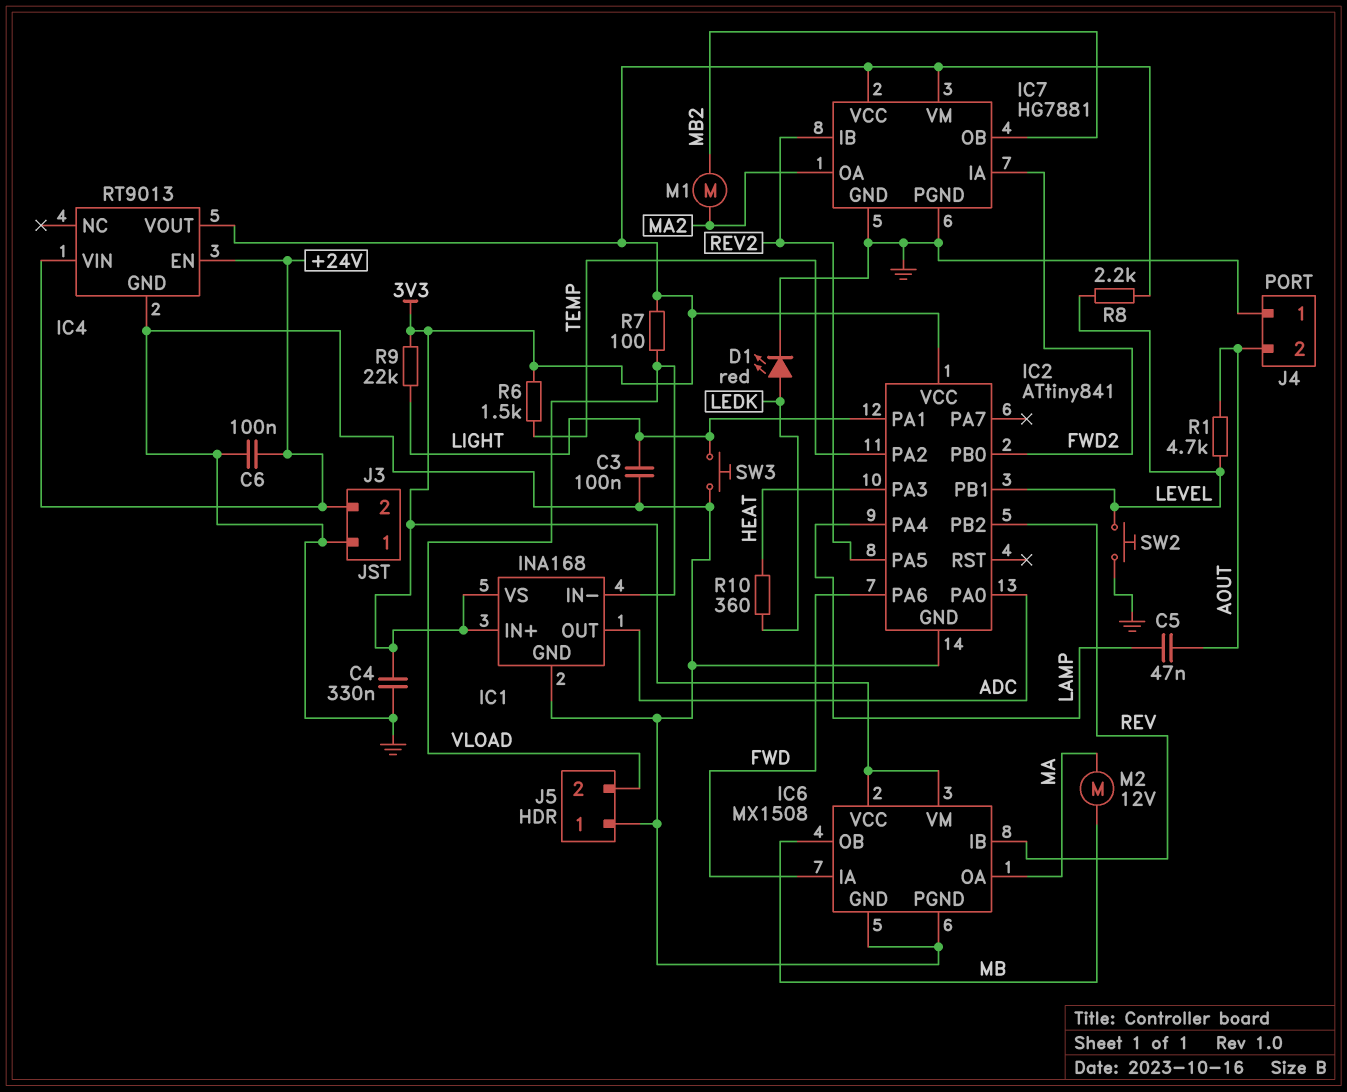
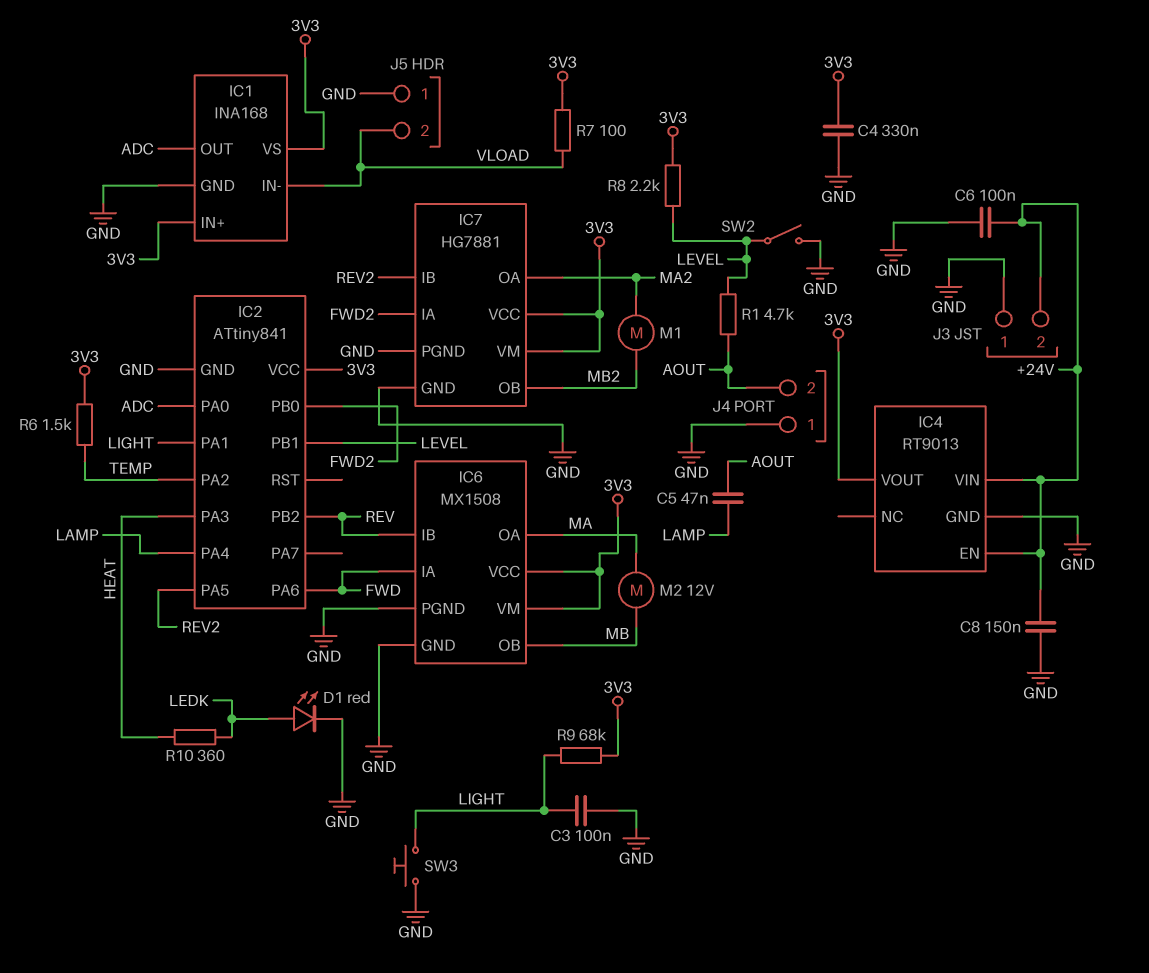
C8: none -> 150nF (+24V, GND)
R9: 22k (3V3, LIGHT) -> 68k (3V3, LIGHT)
SW2: button (GND, LEVEL) -> switch (GND, LEVEL)

